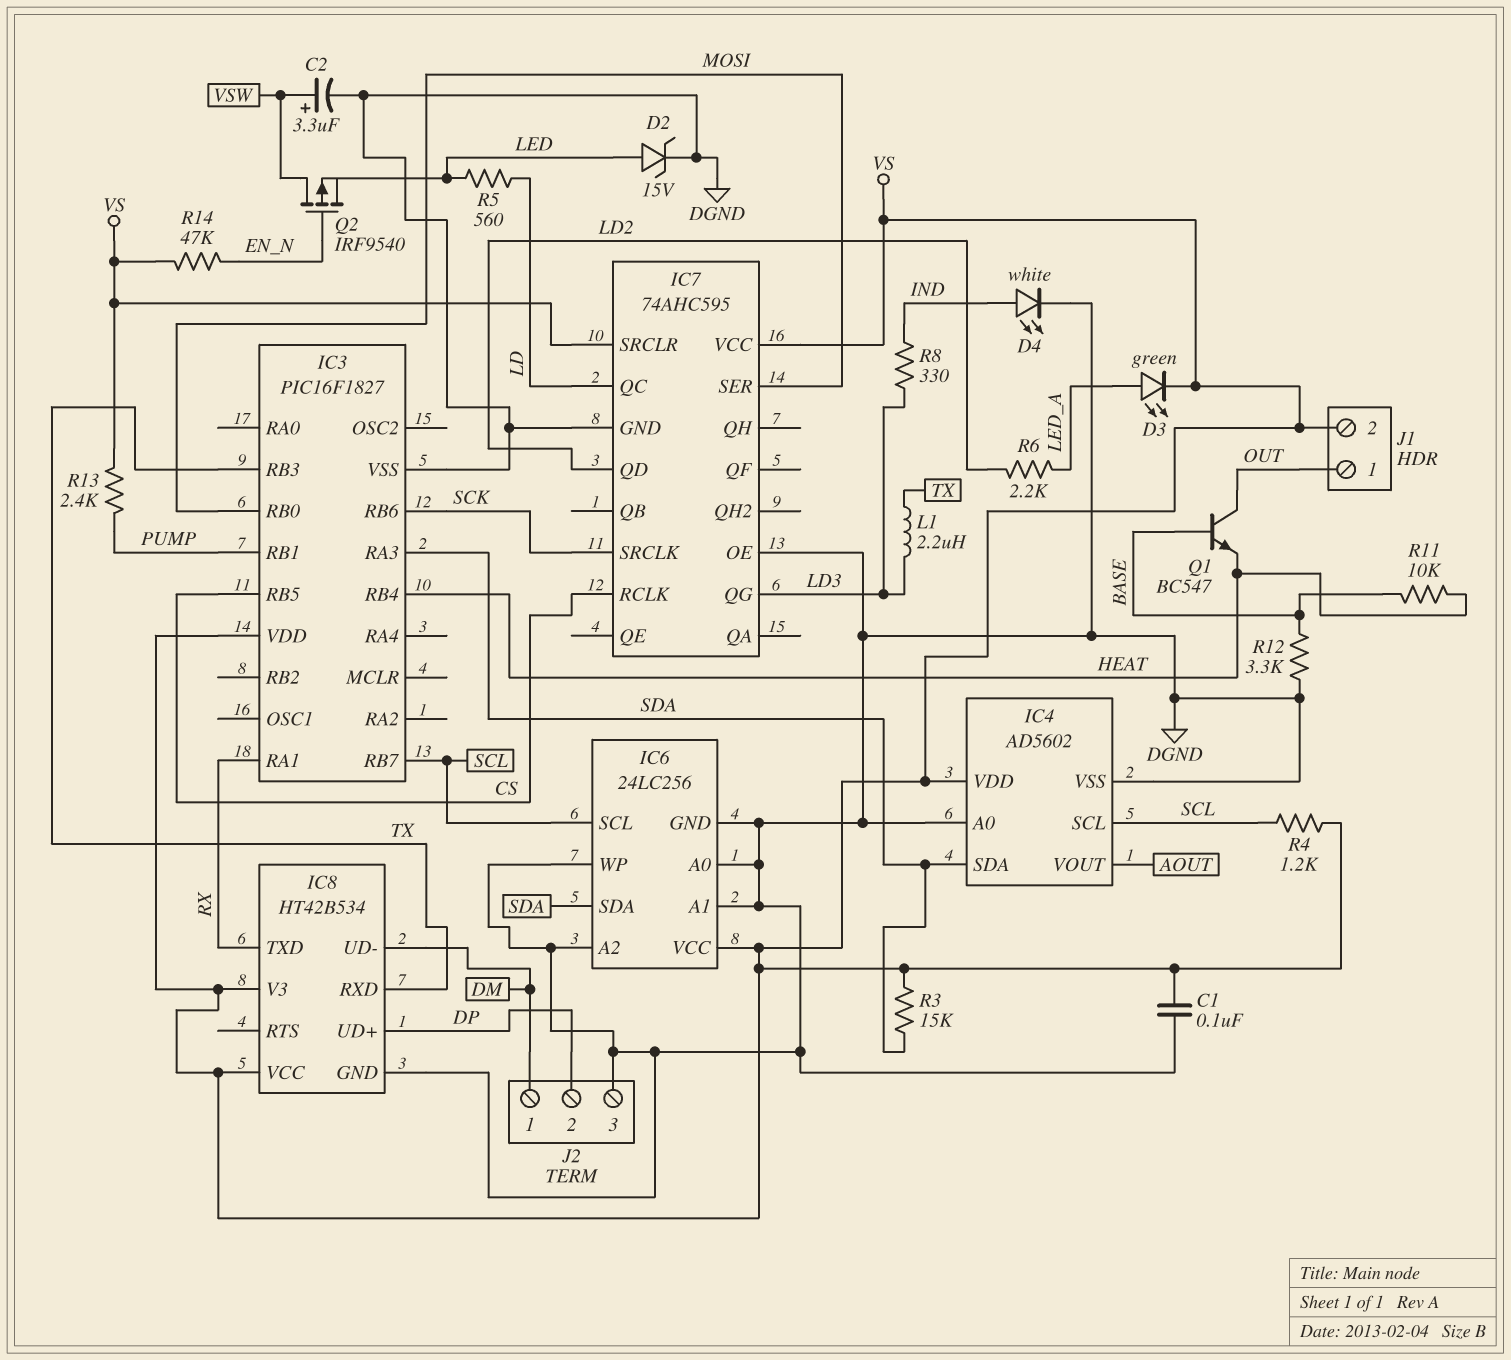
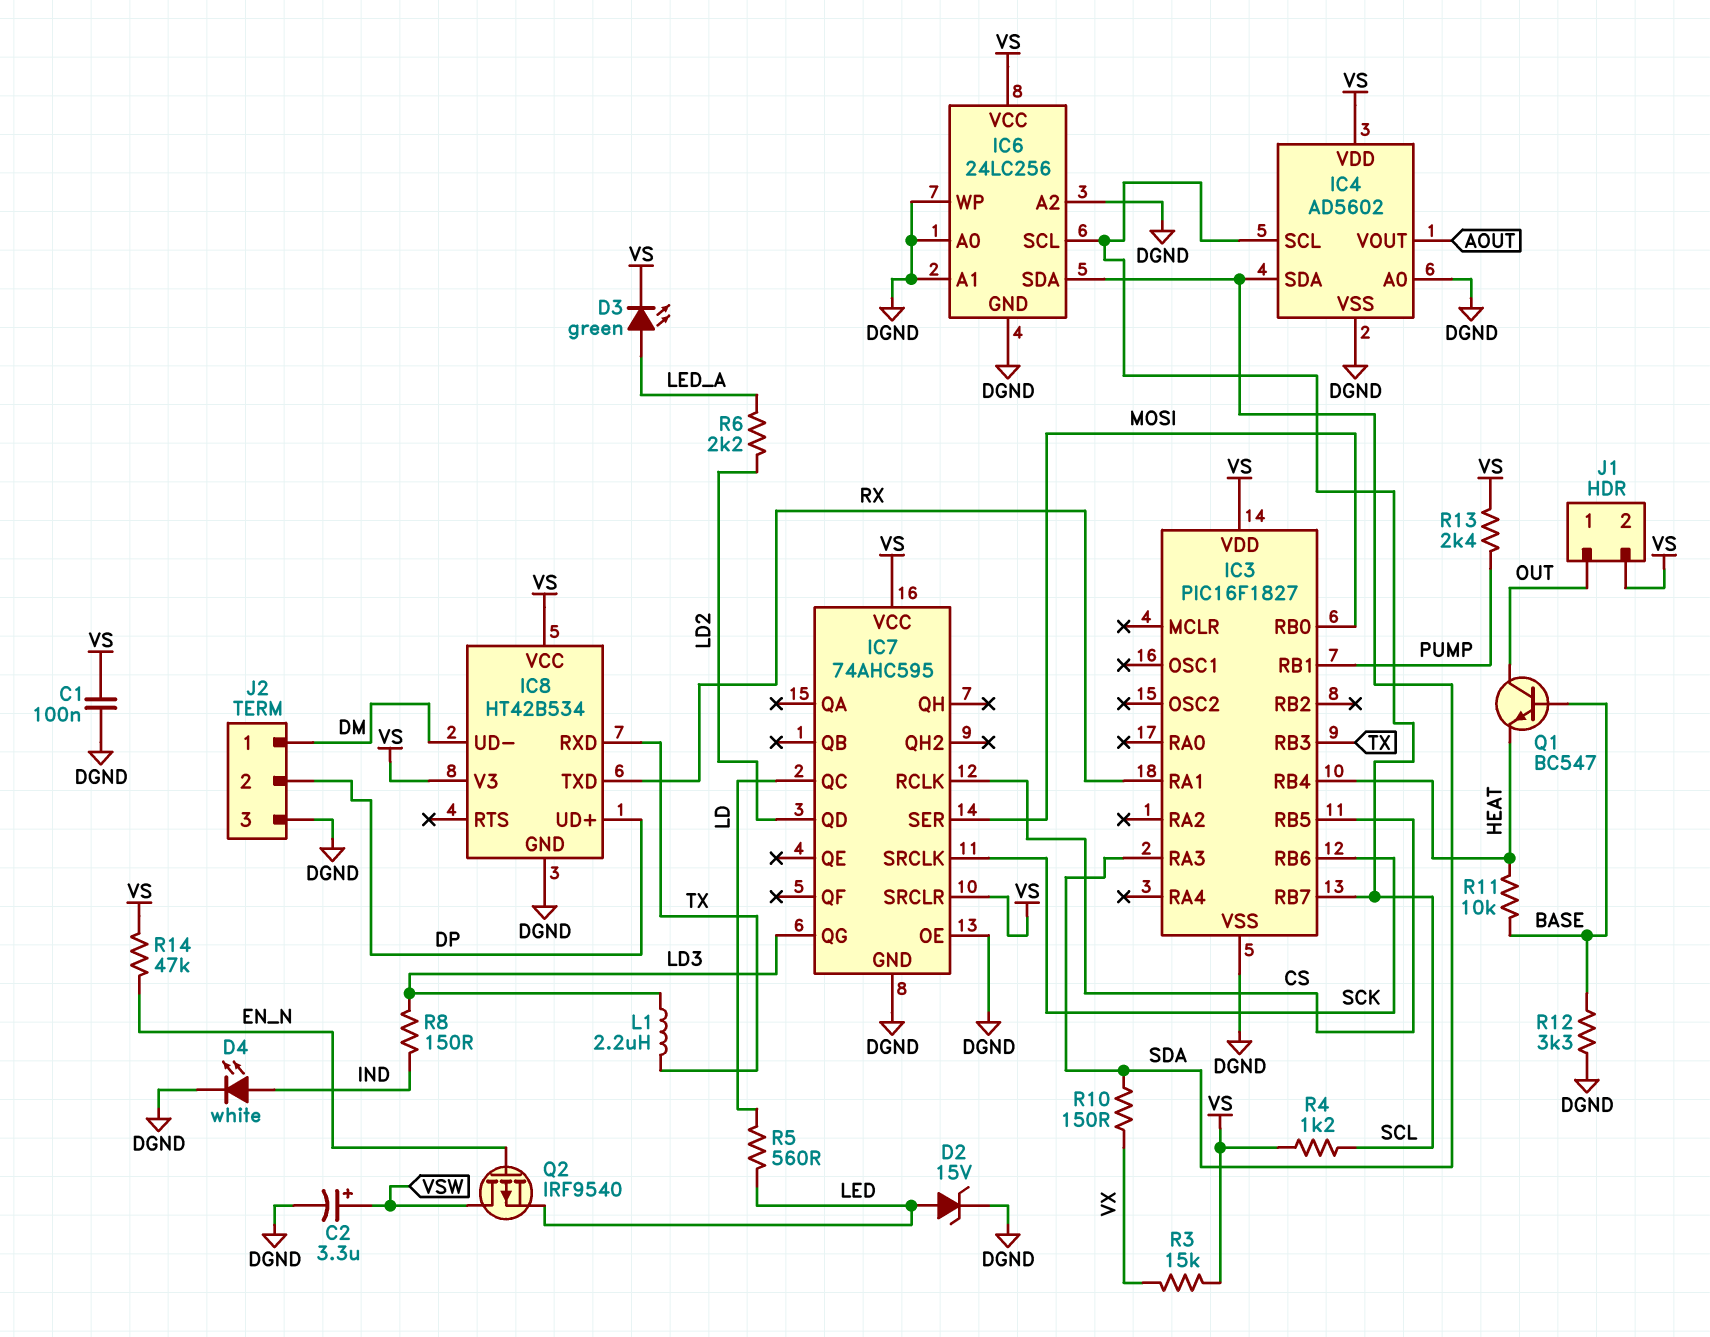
R3: 15k (SDA, VS) -> 15k (VS, VX)
R8: 330 (IND, LD3) -> 150 (IND, LD3)
R10: none -> 150 (SDA, VX)

